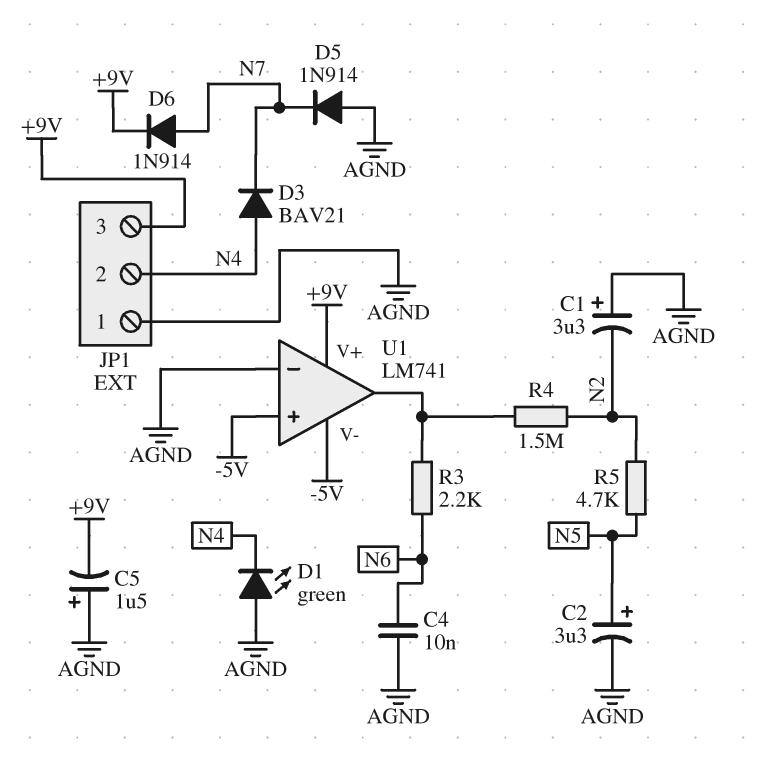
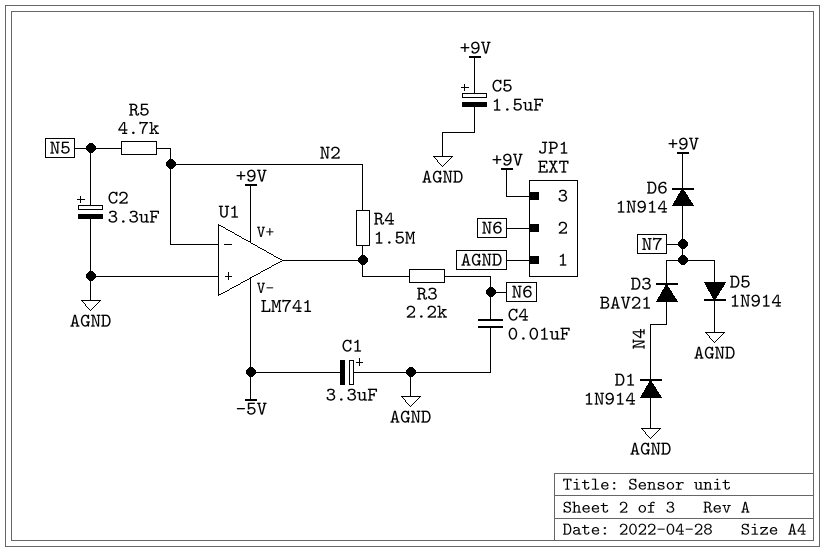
C1: 3.3uF (plus AGND, minus N2) -> 3.3uF (plus AGND, minus -5V)
C5: 1.5uF (plus AGND, minus +9V) -> 1.5uF (plus +9V, minus AGND)
D1: LED green (A AGND, K N4) -> diode 1N914 (A AGND, K N4)
D5: diode 1N914 (A AGND, K N7) -> diode 1N914 (A N7, K AGND)
JP1 pin 2: N4 -> N6
U1 pin in+: -5V -> AGND
U1 pin in-: AGND -> N2

